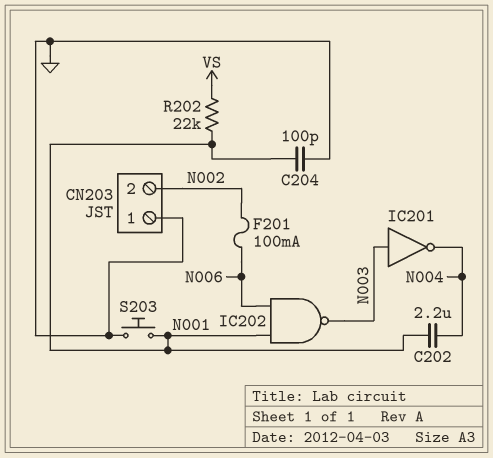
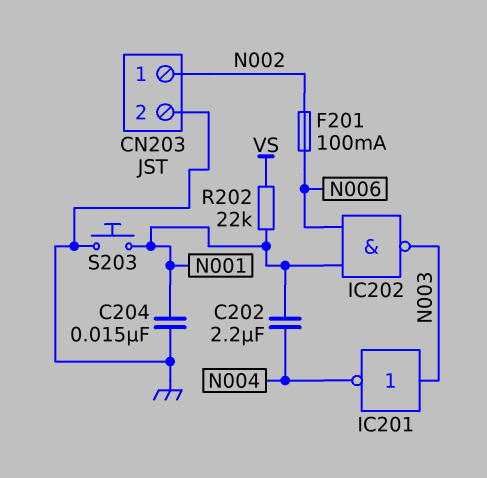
C204: 100pF (GND, N001) -> 15nF (GND, N001)
CN203 pin 1: GND -> N002
CN203 pin 2: N002 -> GND

